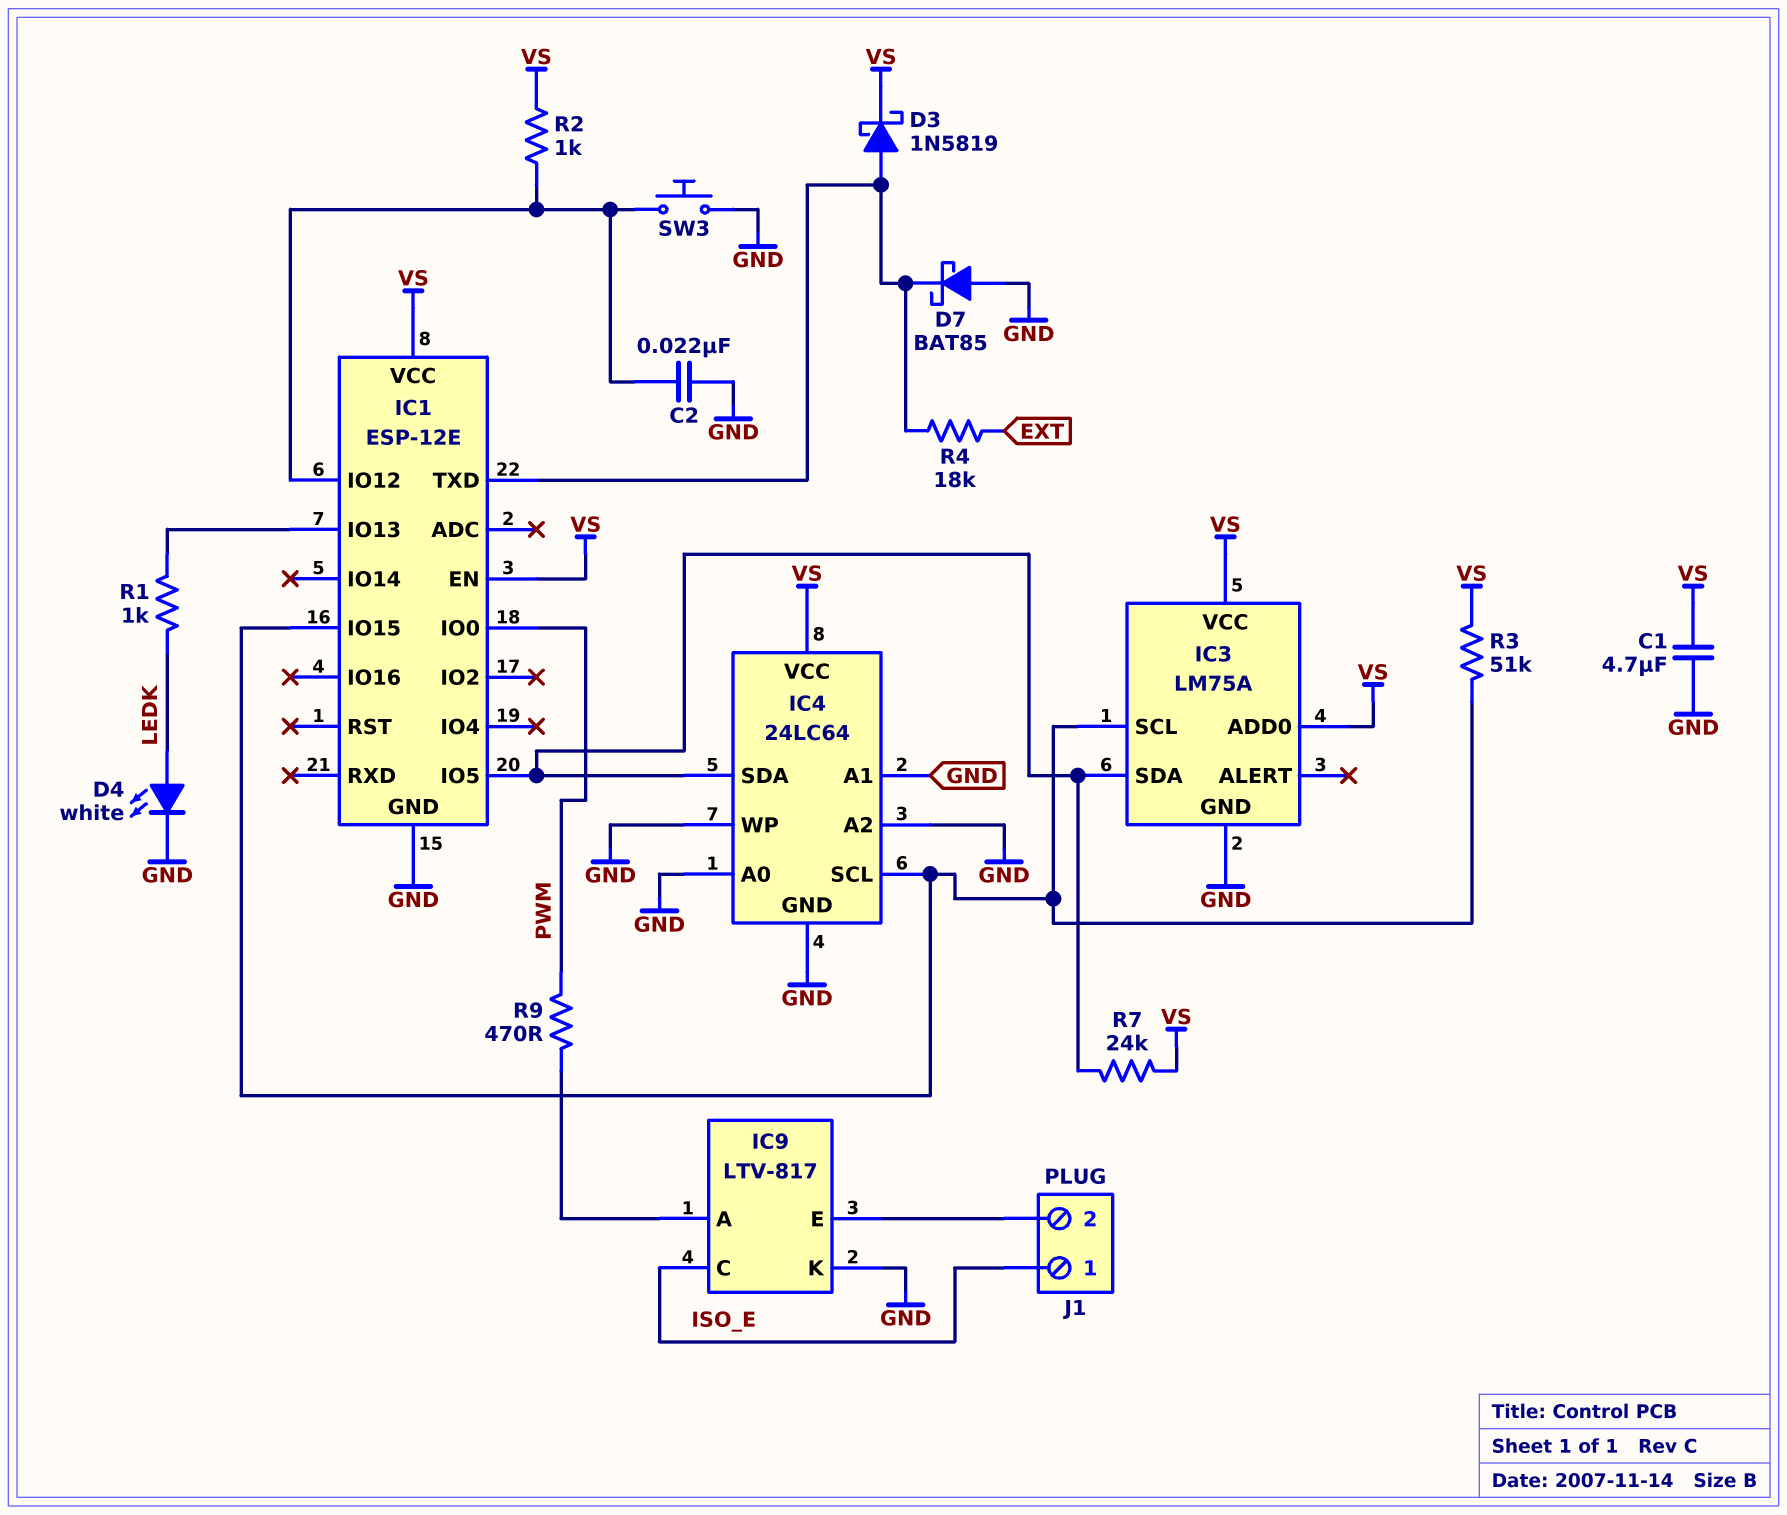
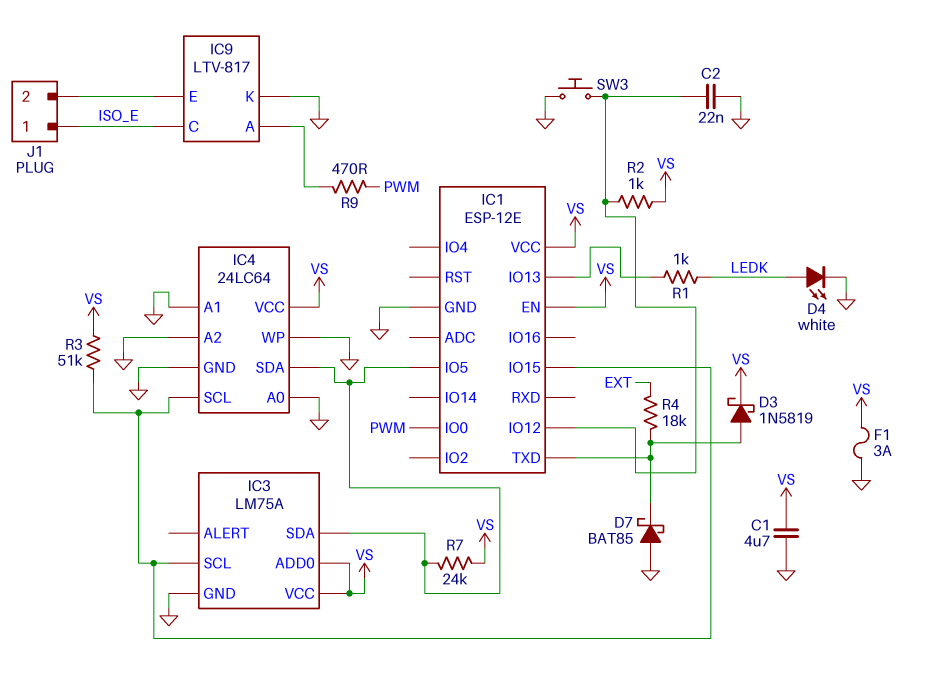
F1: none -> 3A (GND, VS)

